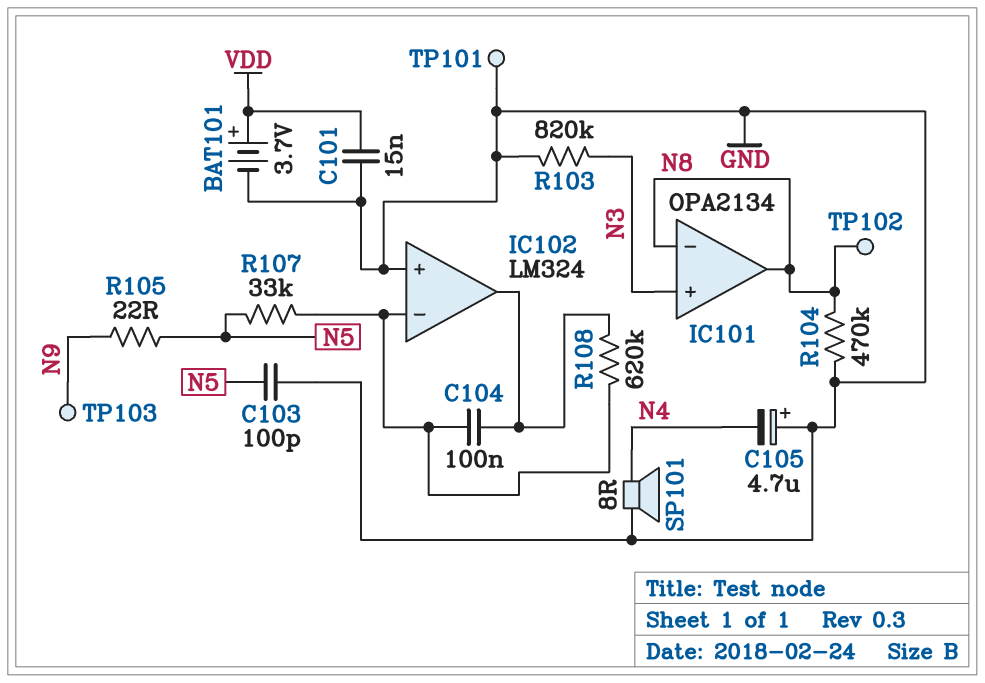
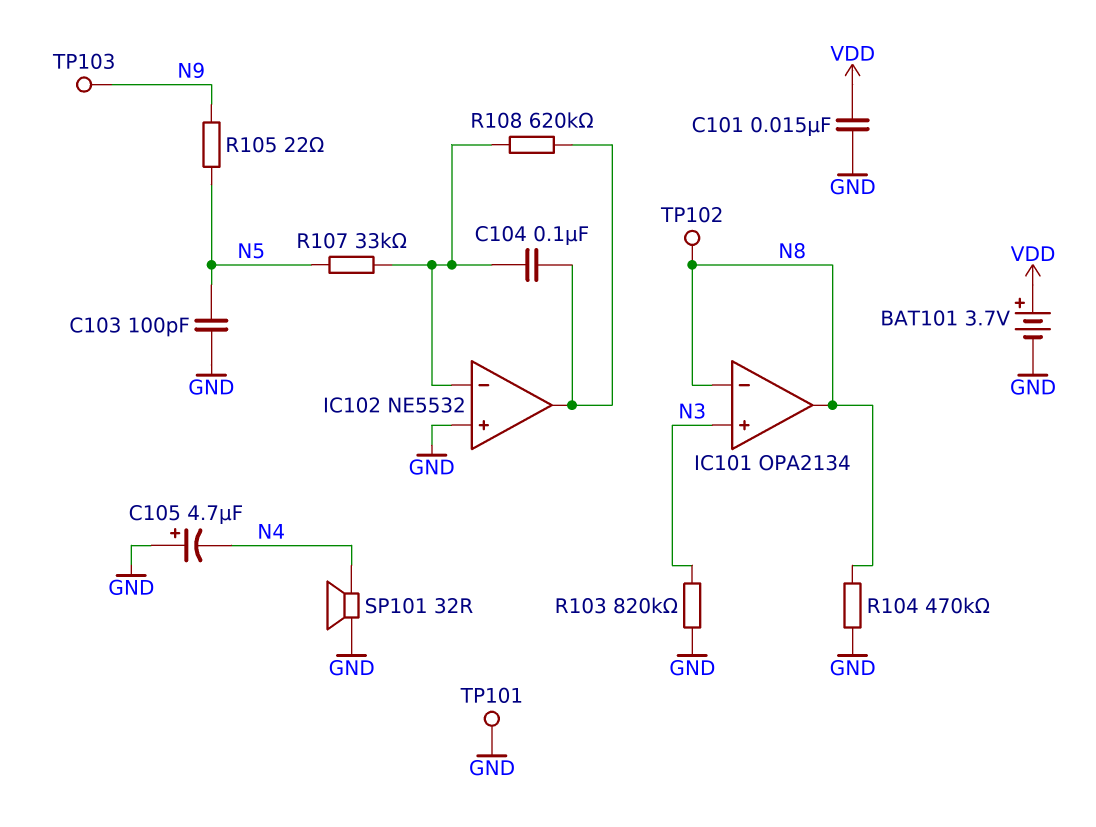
IC102: LM324 -> NE5532
SP101: speaker 8R (GND, N4) -> speaker 32R (GND, N4)

